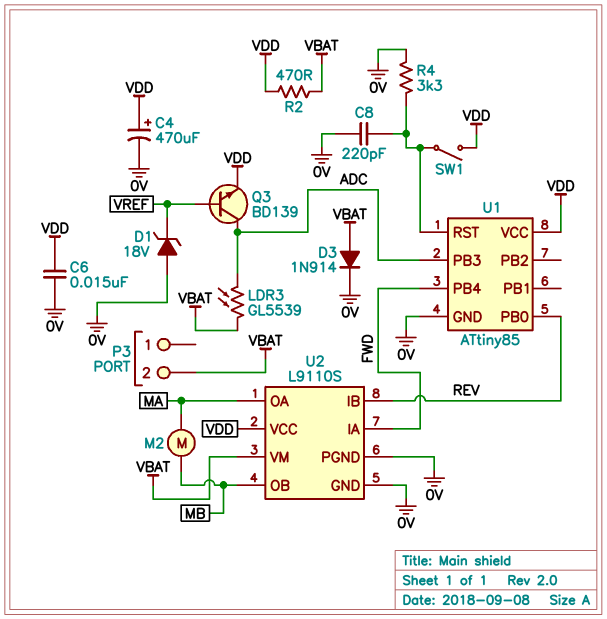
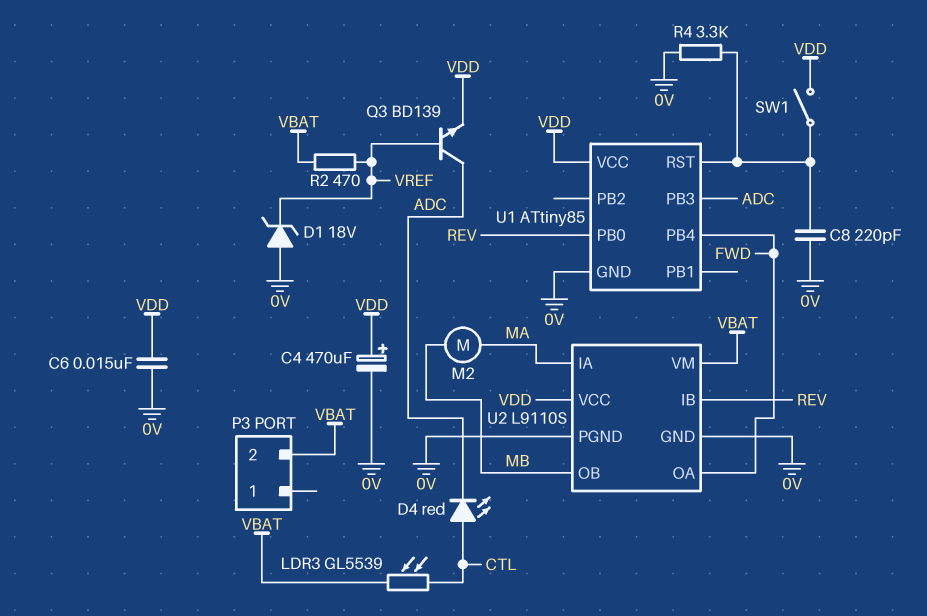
D3: diode 1N914 (A VBAT, K 0V) -> none
D4: none -> LED red (A CTL, K ADC)
LDR3: GL5539 (ADC, VBAT) -> GL5539 (CTL, VBAT)
R2: 470 (VBAT, VDD) -> 470 (VBAT, VREF)
U2 pin IA: FWD -> MA
U2 pin OA: MA -> FWD

